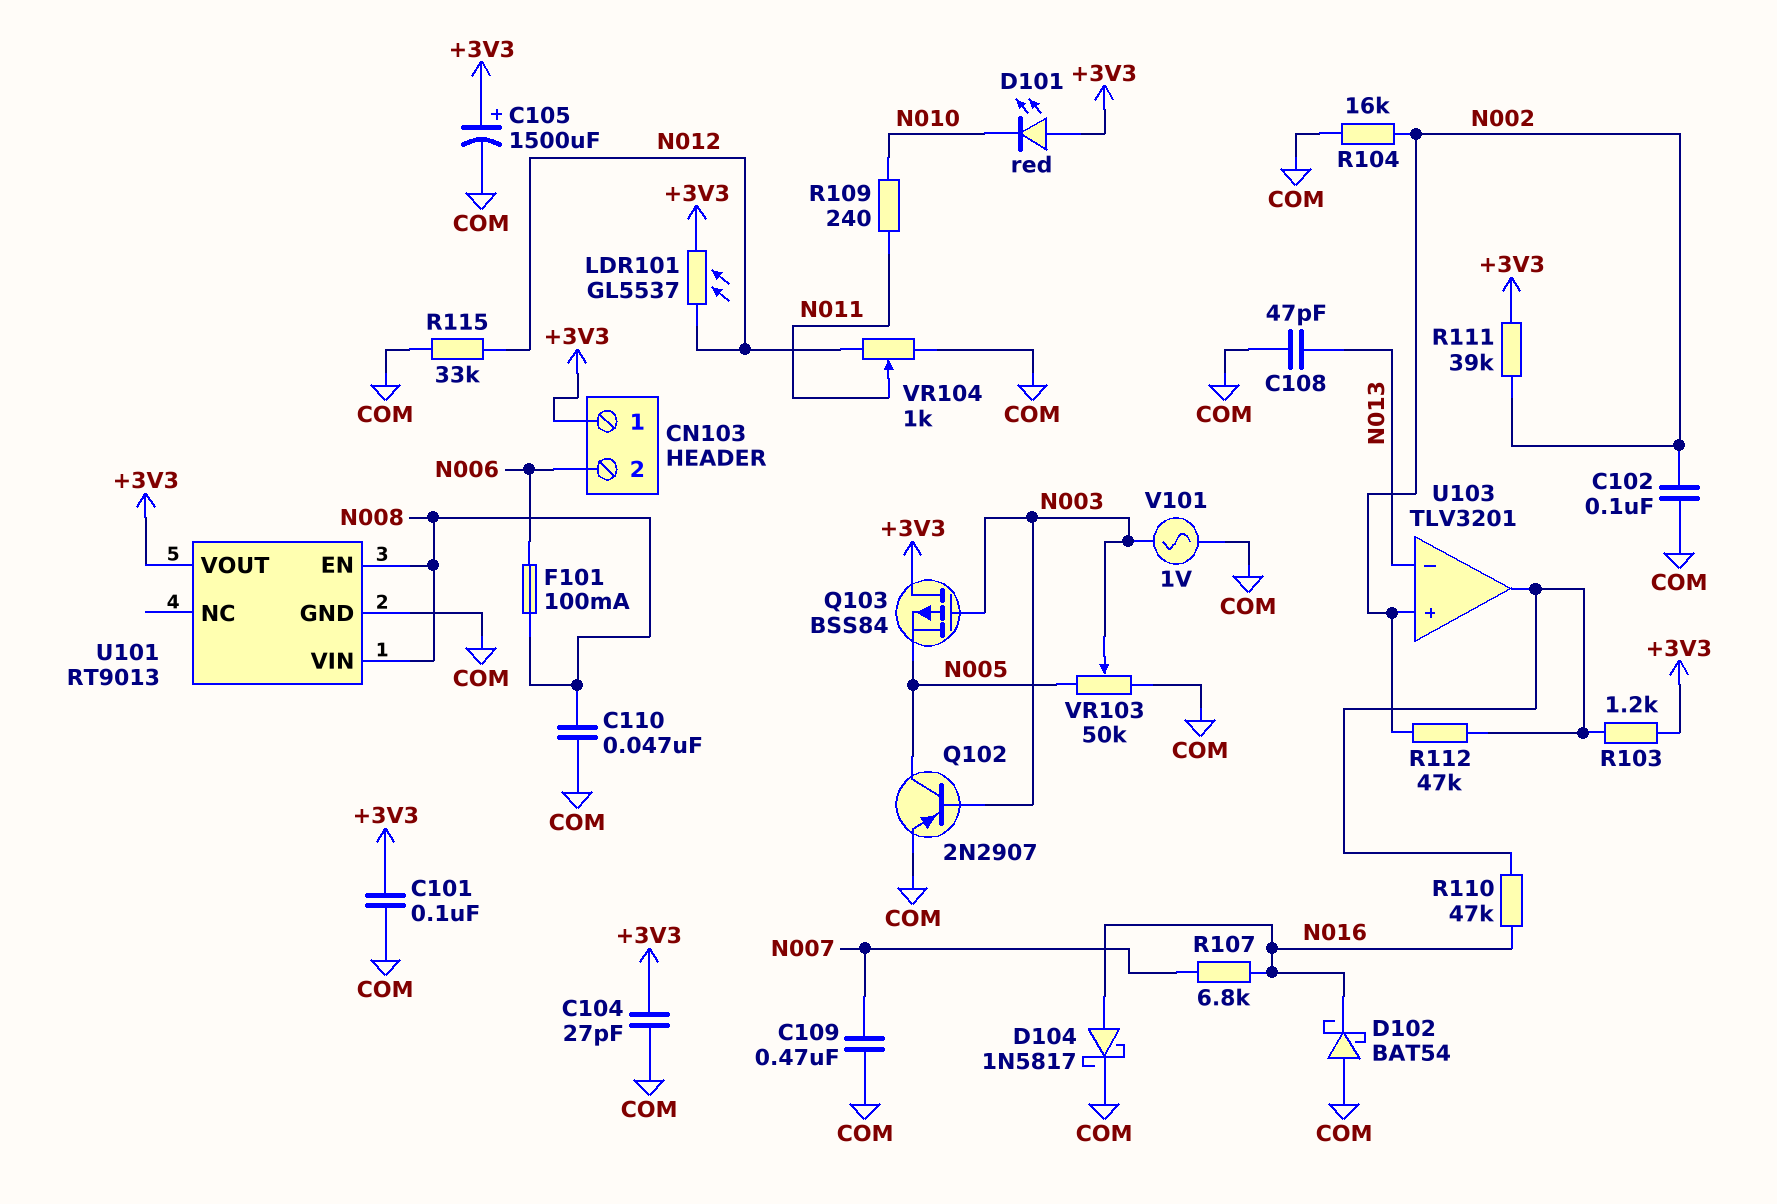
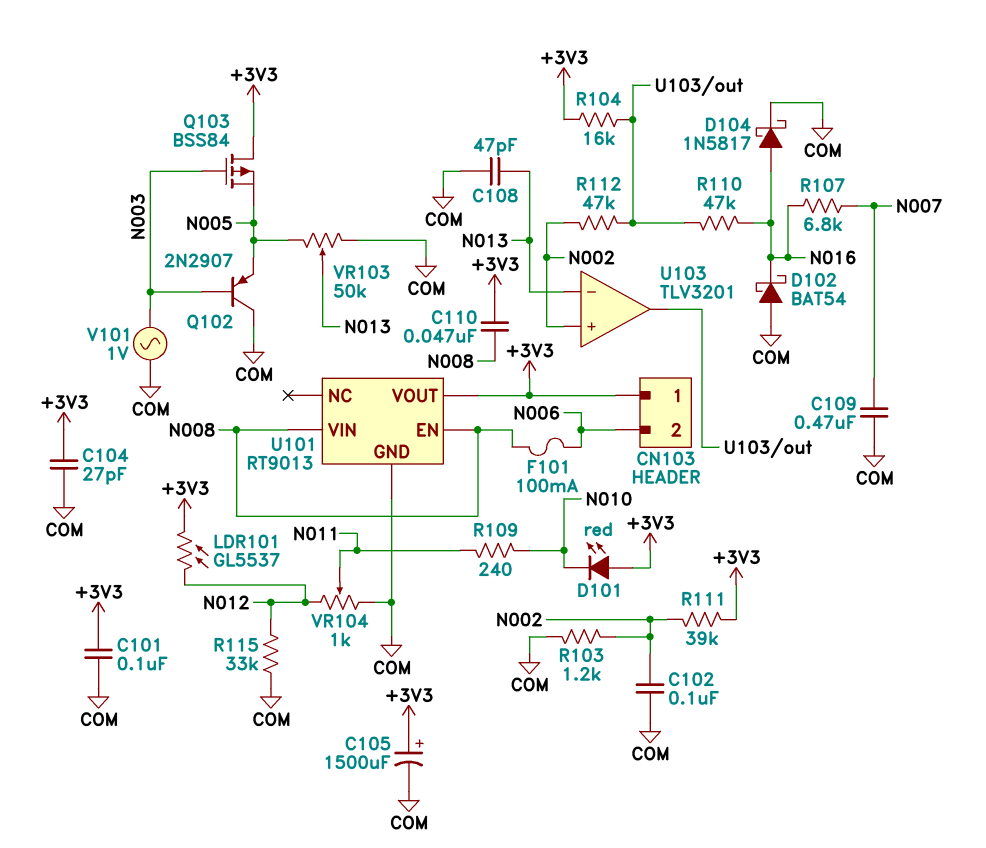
C110: 47nF (COM, N008) -> 47nF (+3V3, N008)
Q102: PNP 2N2907 (B N003, C N005, E COM) -> PNP 2N2907 (B N003, C COM, E N005)
R103: 1.2k (+3V3, U103/out) -> 1.2k (COM, N002)
R104: 16k (COM, N002) -> 16k (+3V3, U103/out)
VR103: 50k (COM, N005, wiper N003) -> 50k (COM, N005, wiper N013)

